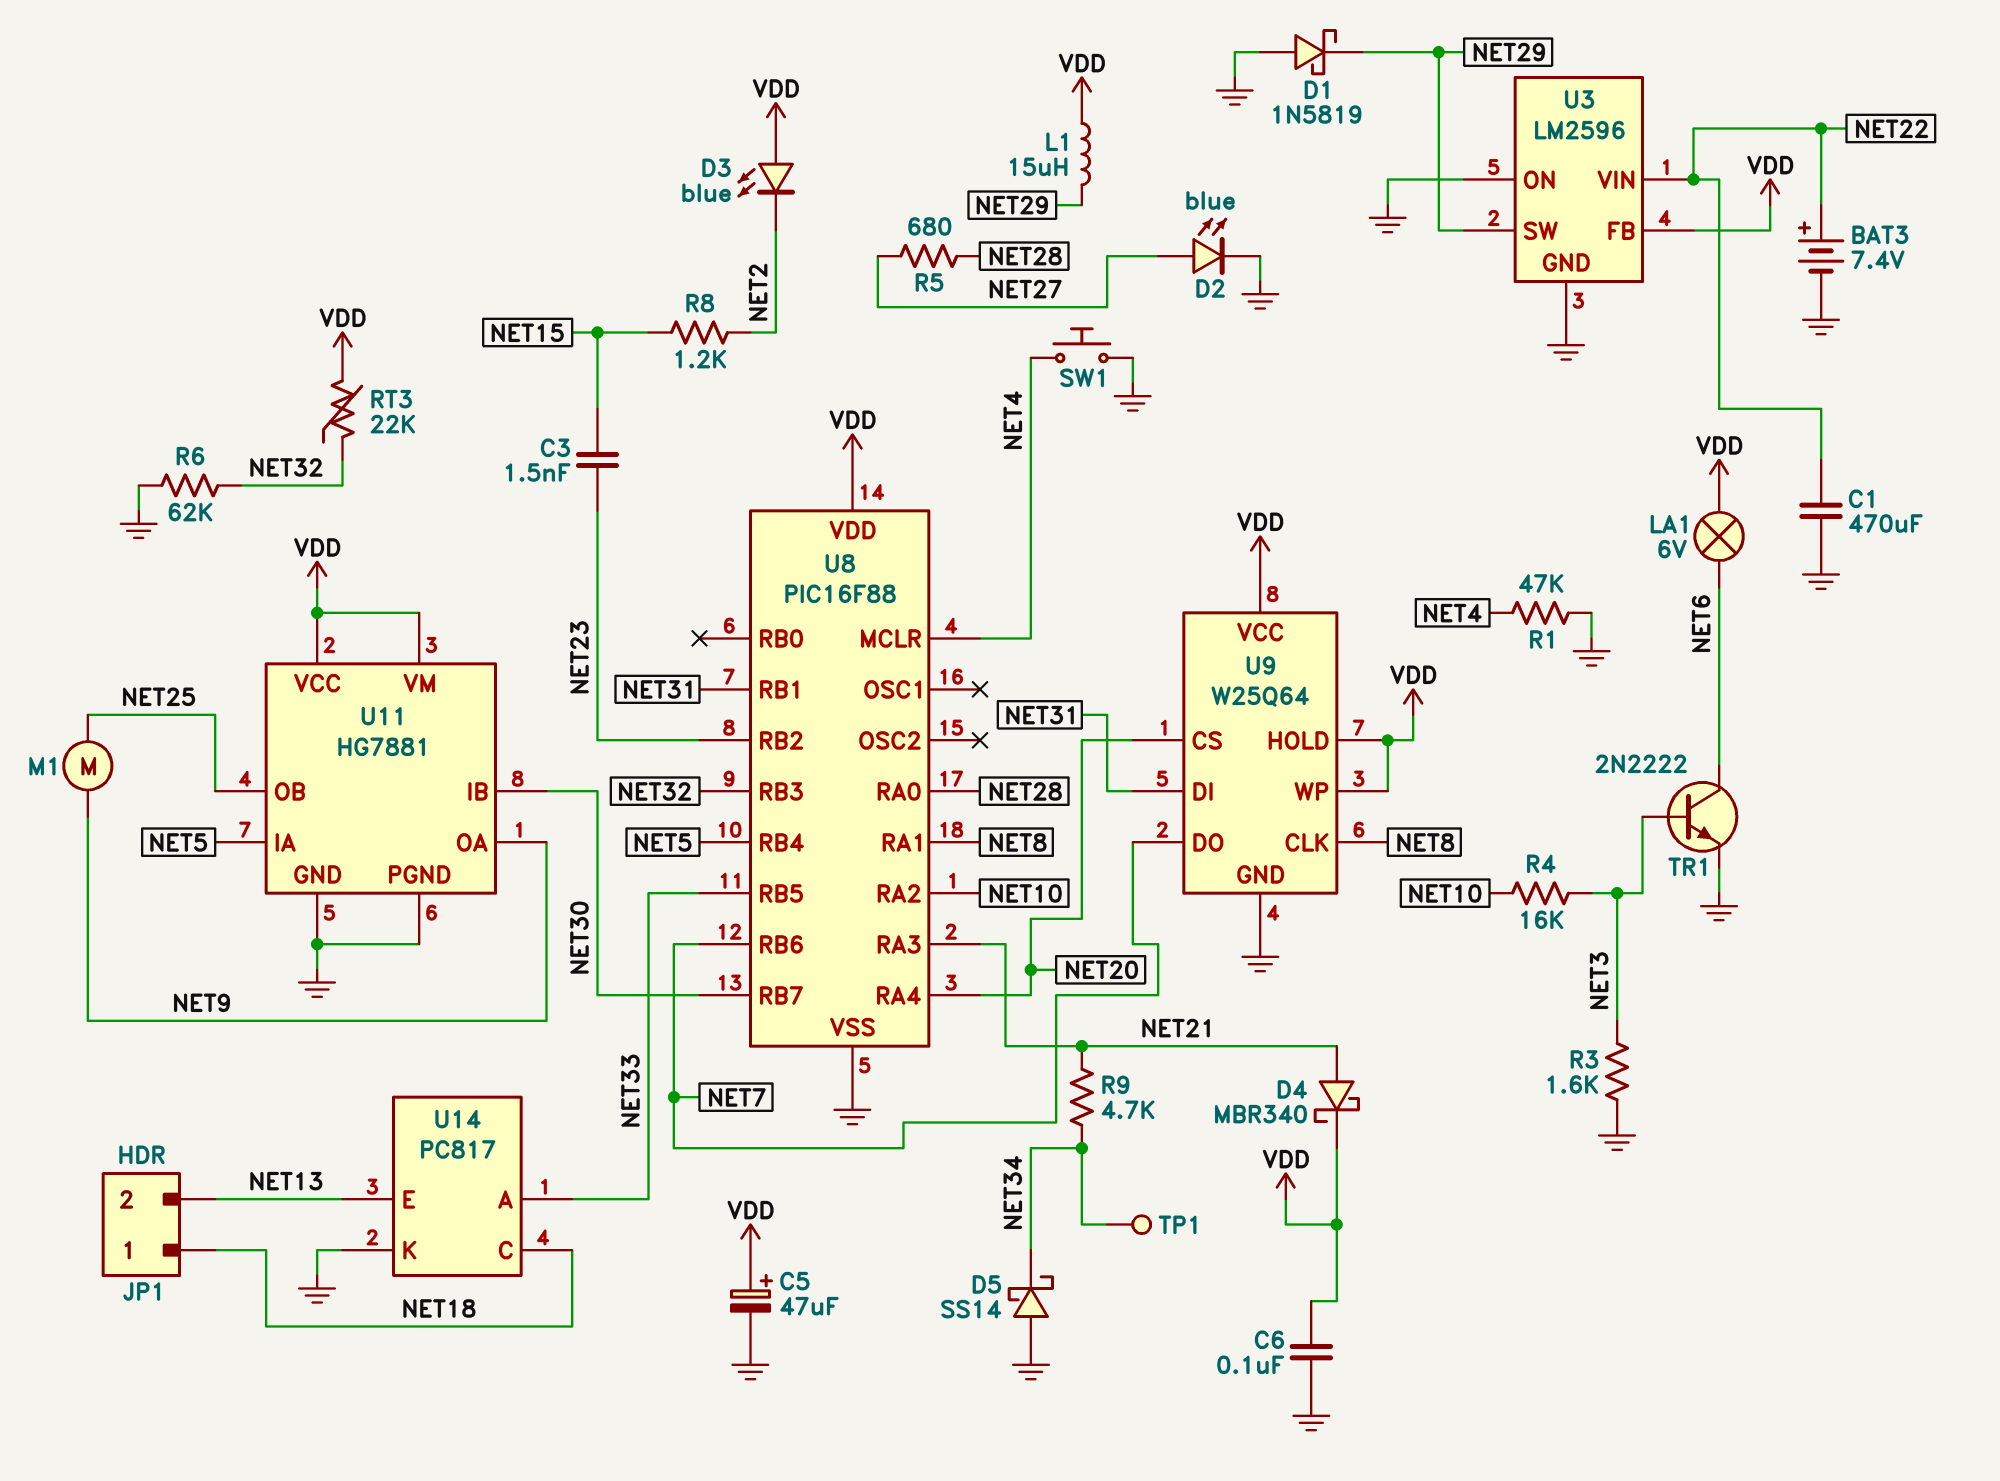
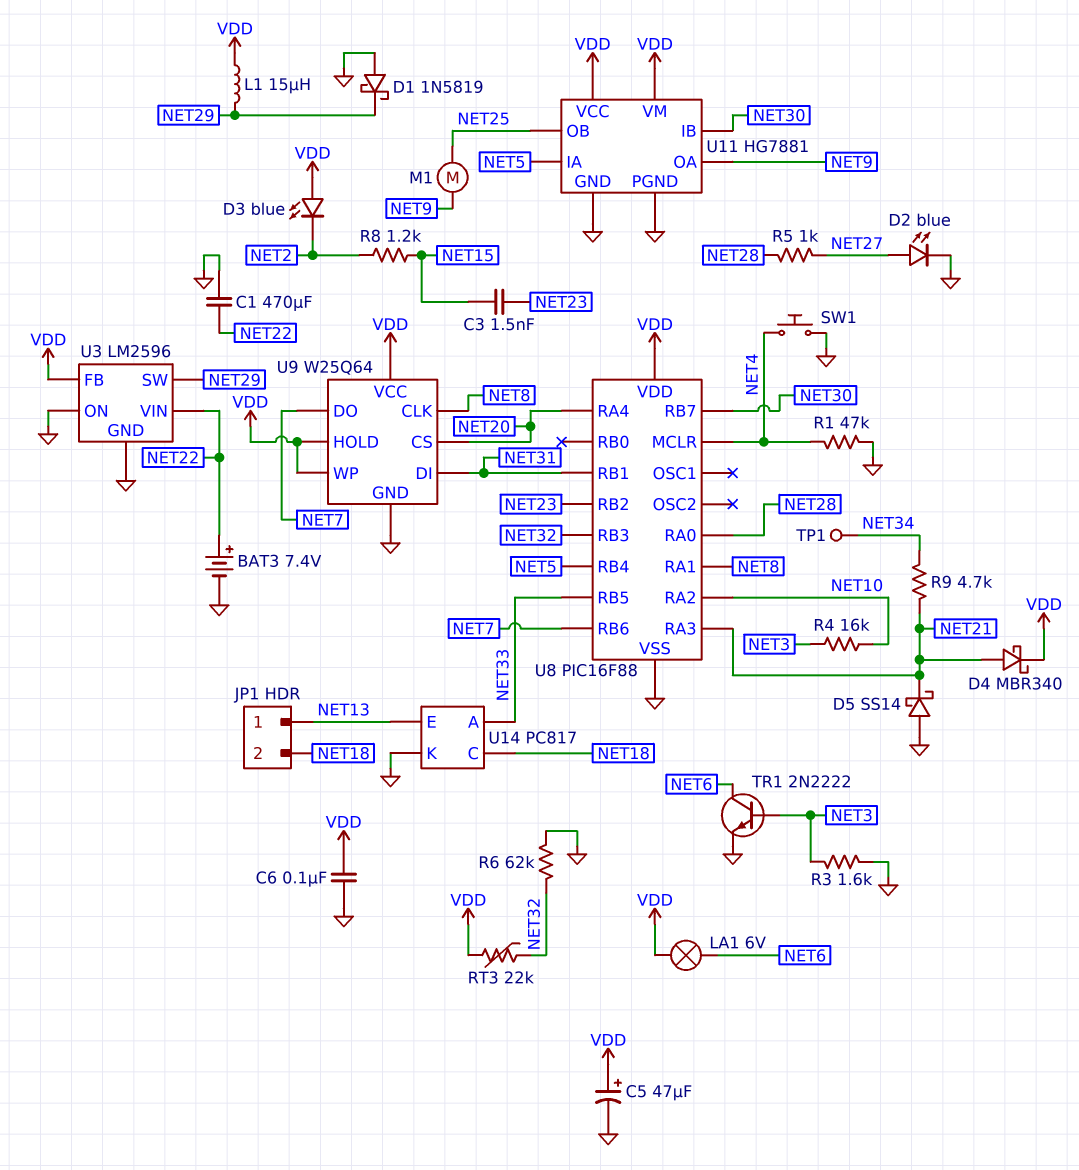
D5: schottky SS14 (A GND, K NET34) -> schottky SS14 (A GND, K NET21)
JP1 pin 1: NET18 -> NET13
JP1 pin 2: NET13 -> NET18
R5: 680 (NET27, NET28) -> 1k (NET27, NET28)

